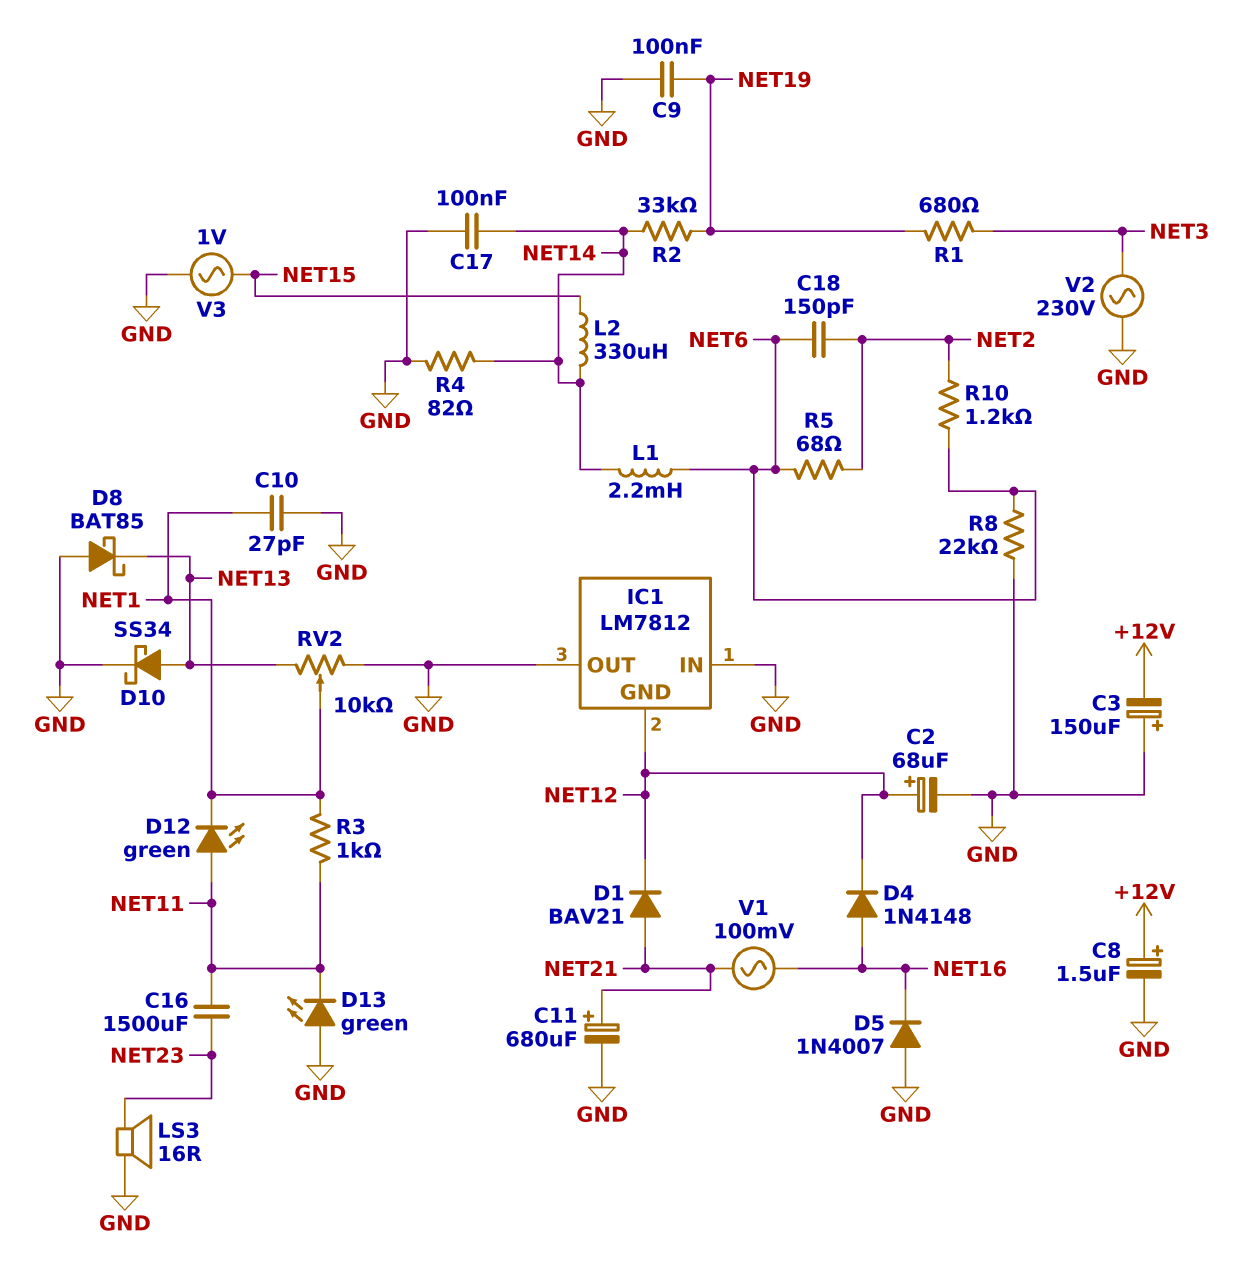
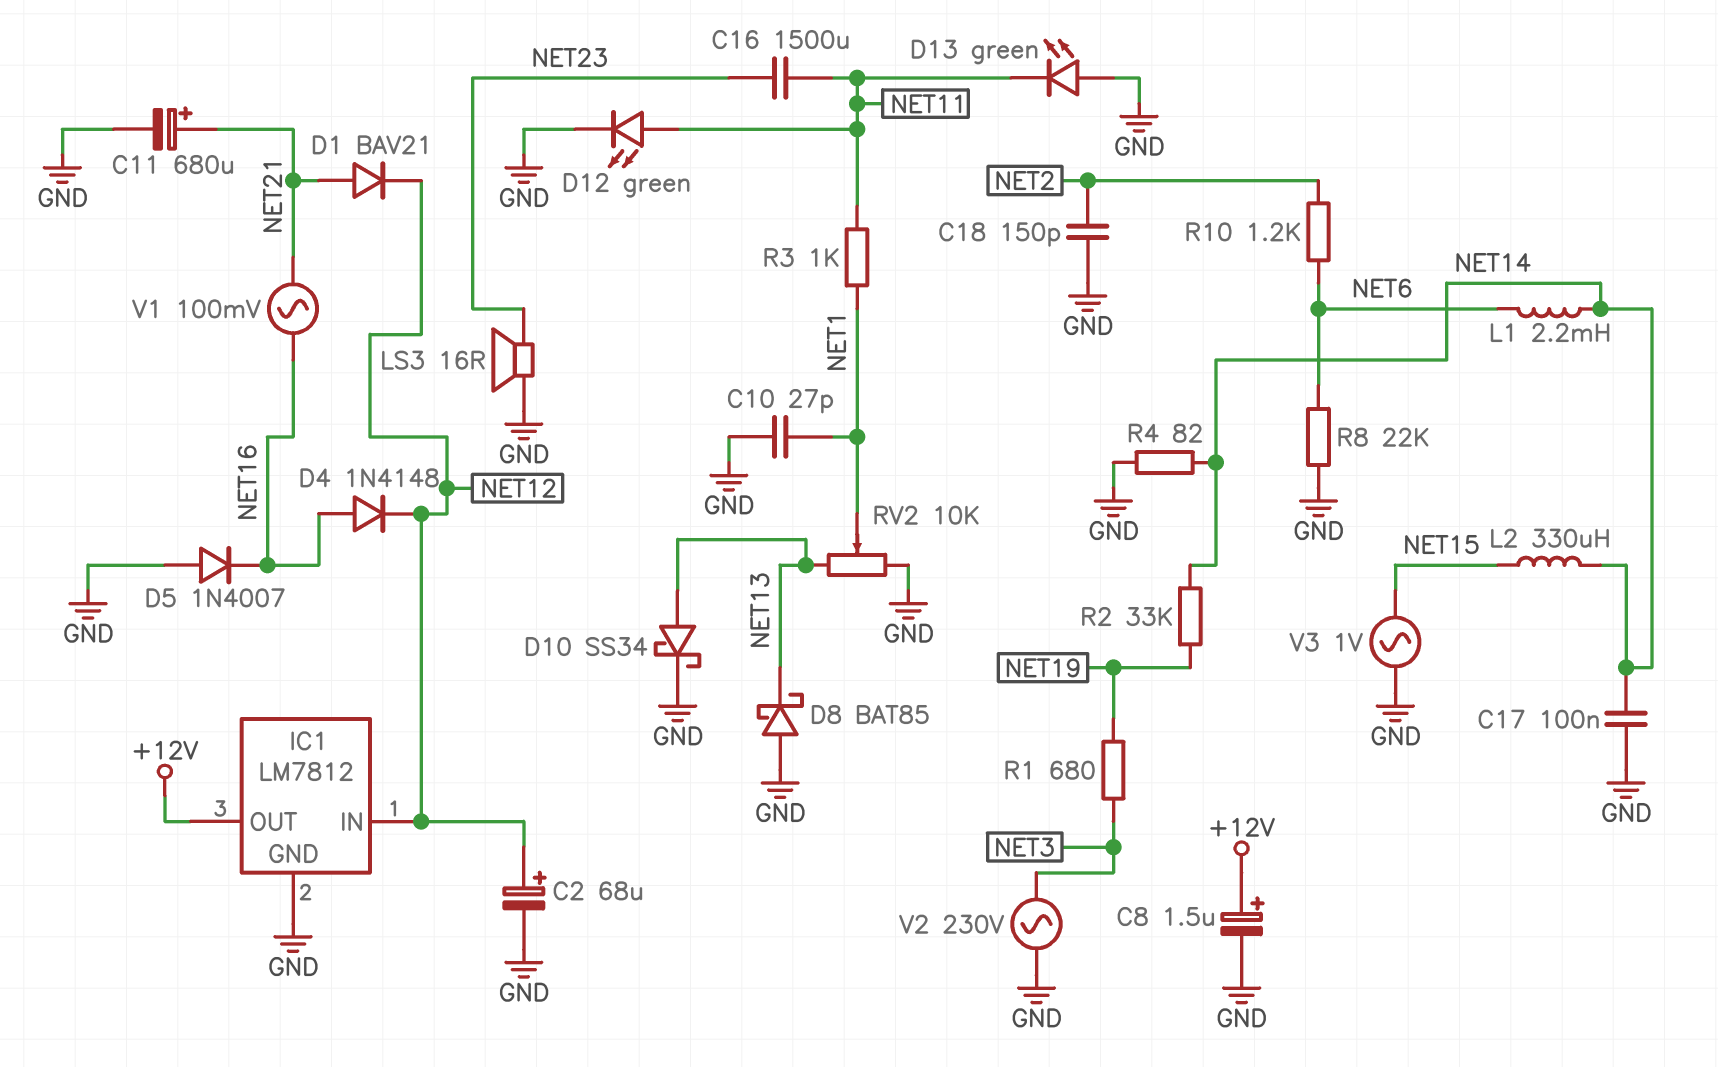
C3: 150uF (plus GND, minus +12V) -> none
C9: 100nF (GND, NET19) -> none
C18: 150pF (NET2, NET6) -> 150pF (GND, NET2)
D12: LED green (A NET11, K NET1) -> LED green (A NET11, K GND)
IC1 pin GND: NET12 -> GND
IC1 pin IN: GND -> NET12
IC1 pin OUT: GND -> +12V
R5: 68 (NET2, NET6) -> none

